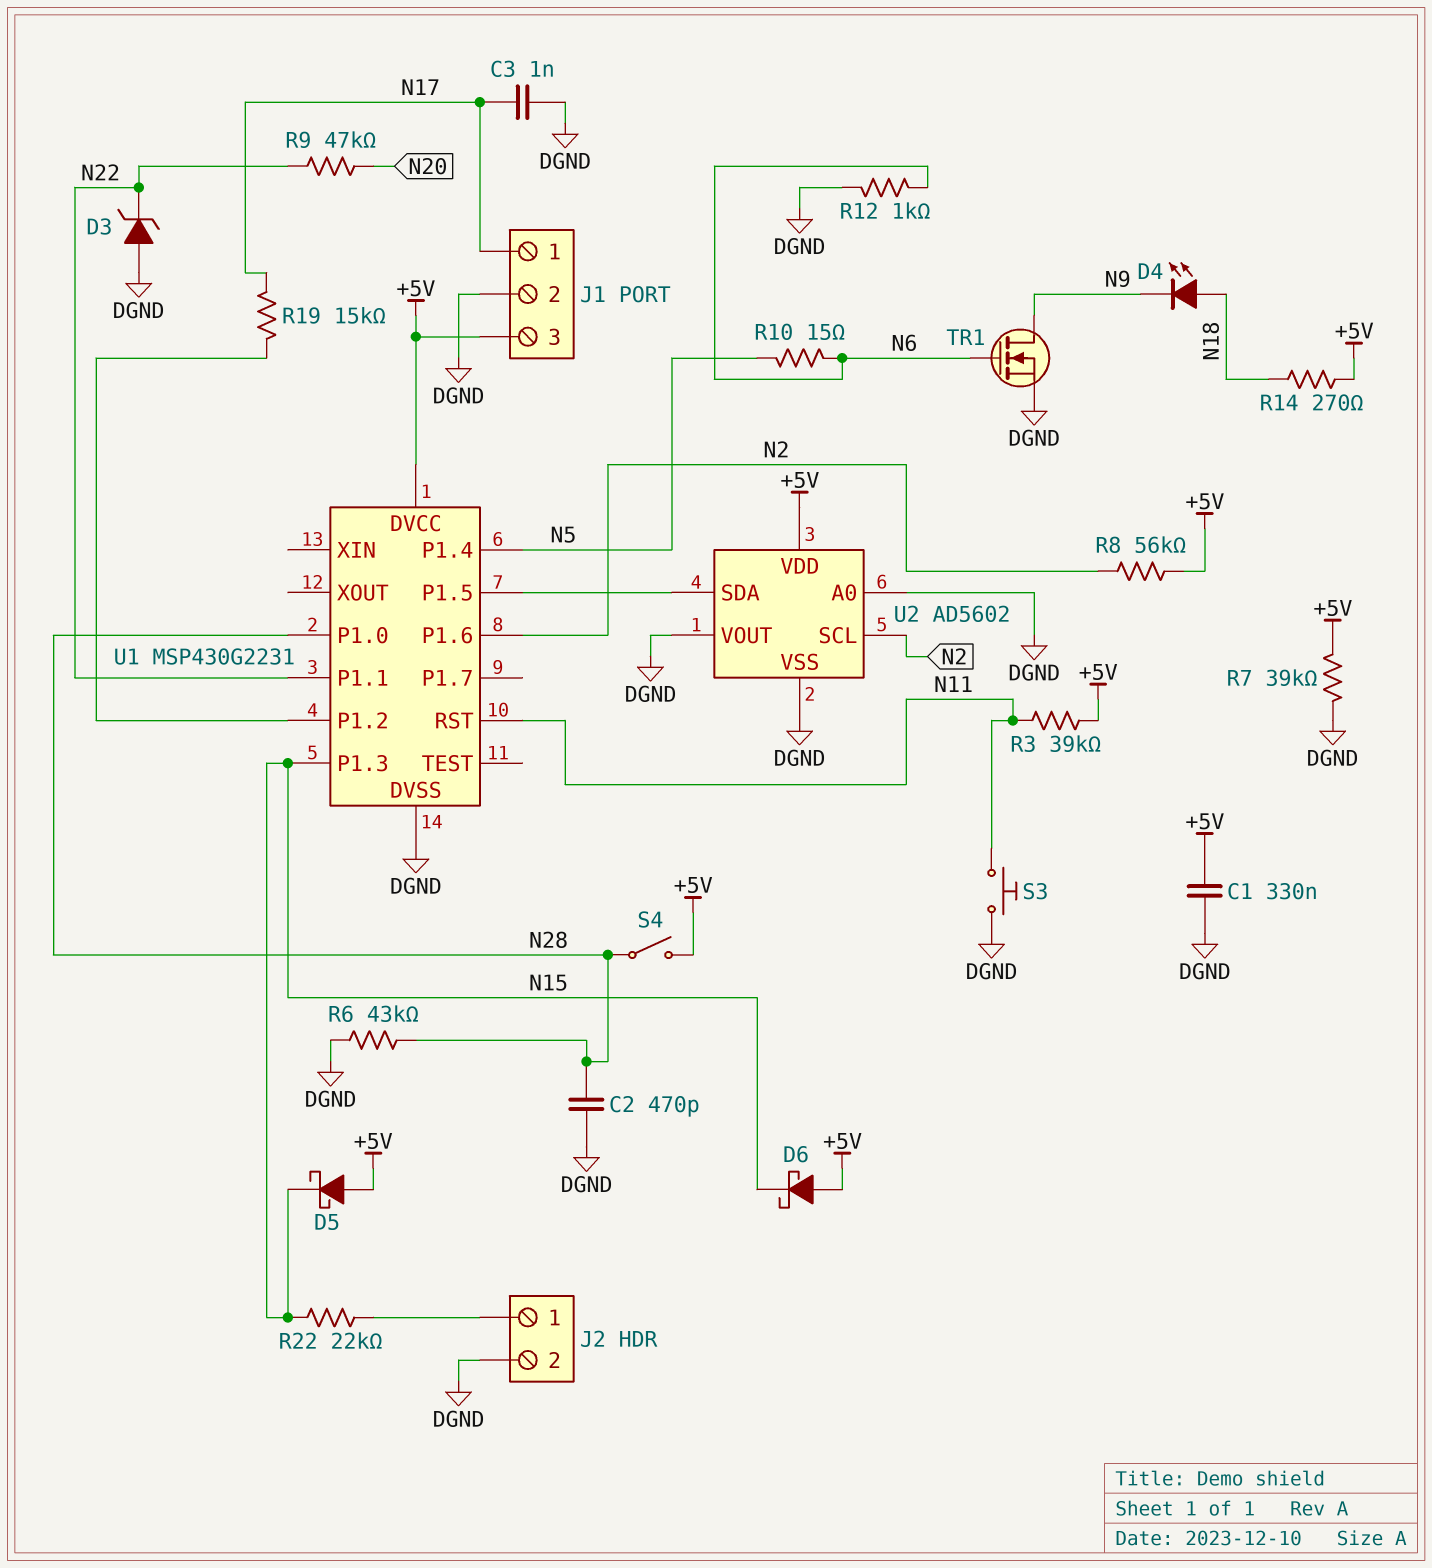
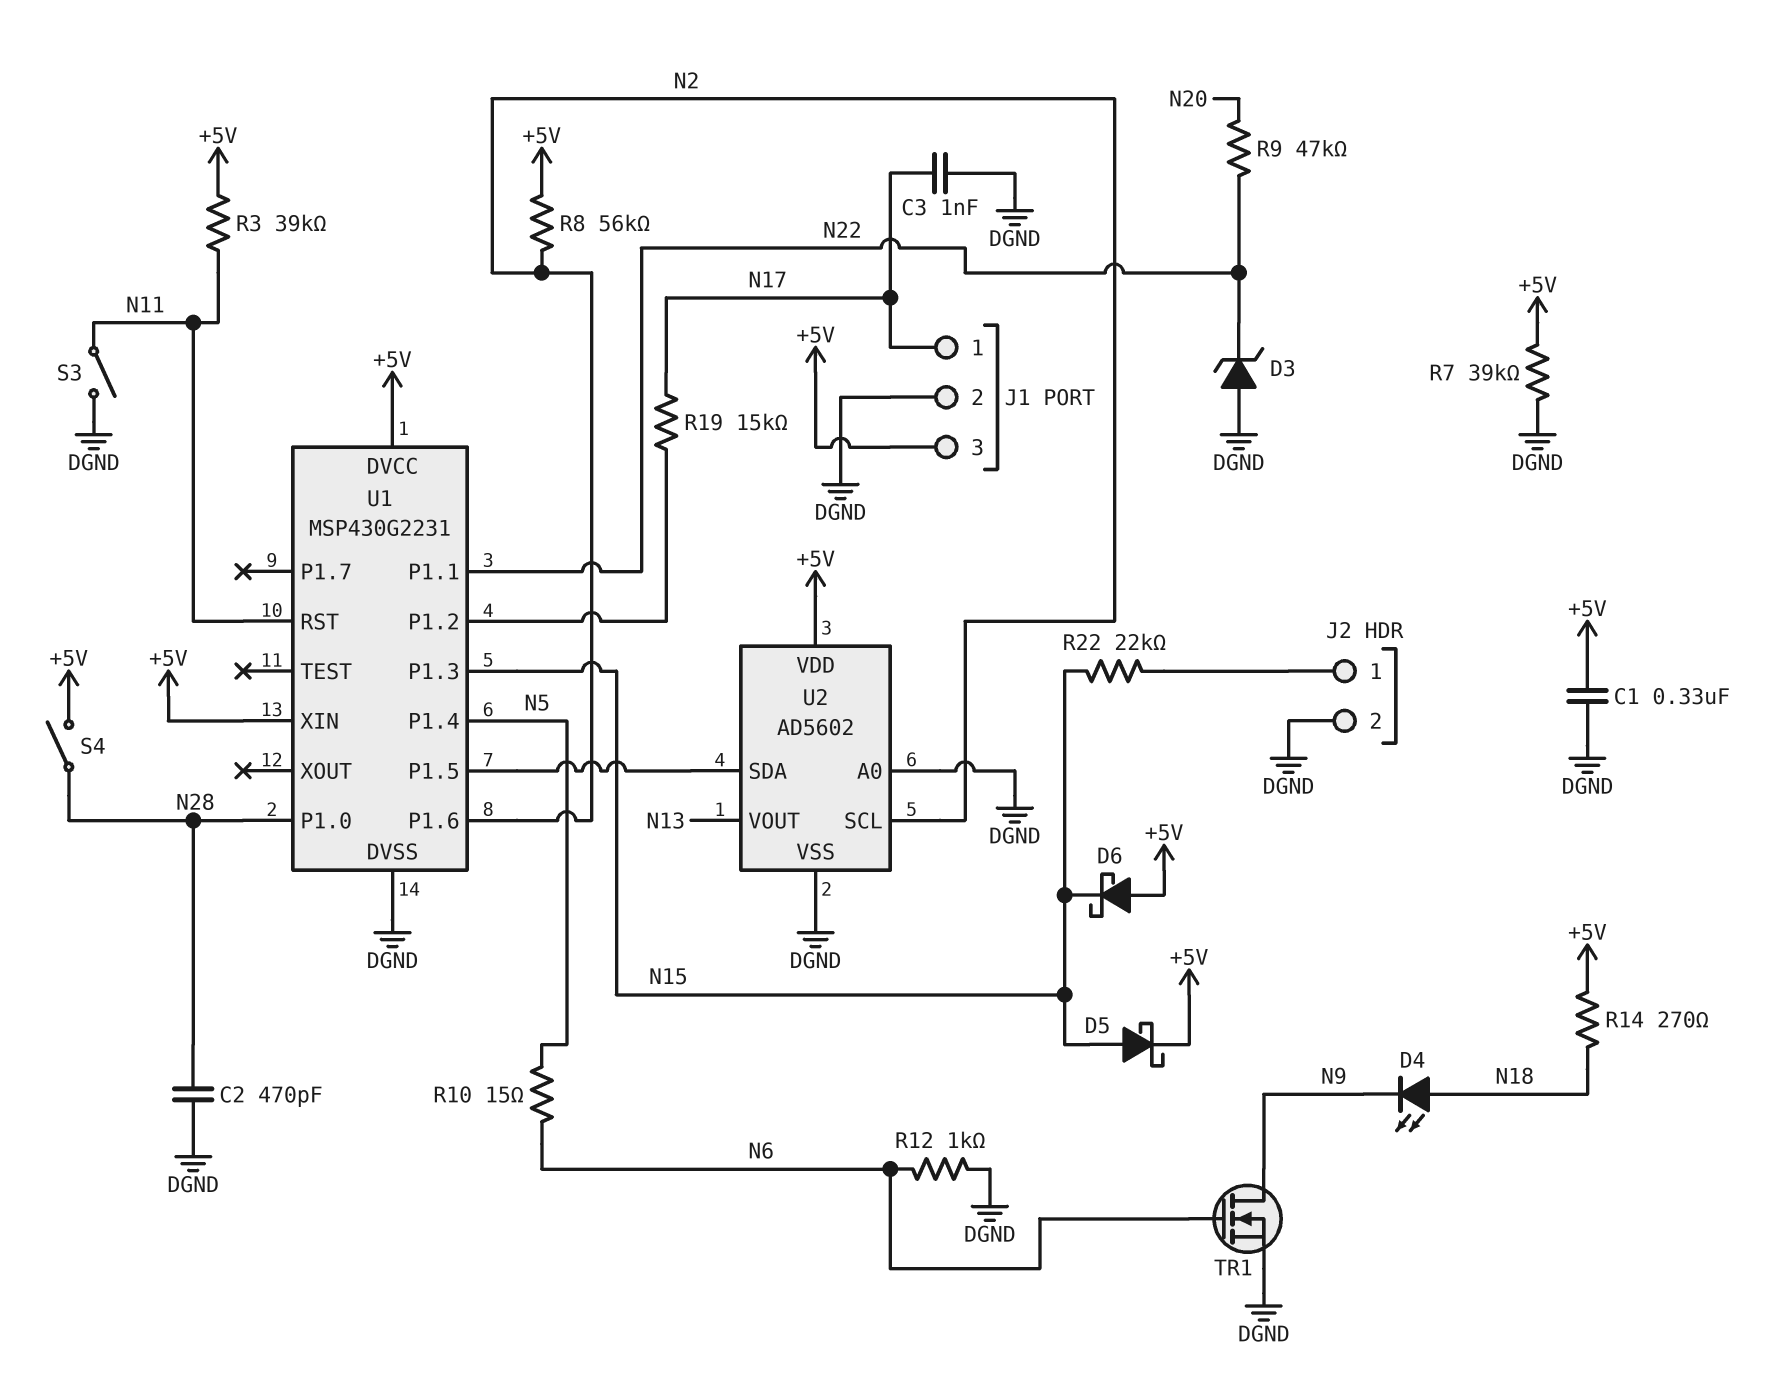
D5: schottky (A +5V, K N15) -> schottky (A N15, K +5V)
R6: 43k (DGND, N28) -> none
S3: button (DGND, N11) -> switch (DGND, N11)
U1 pin XIN: none -> +5V
U2 pin VOUT: DGND -> N13

